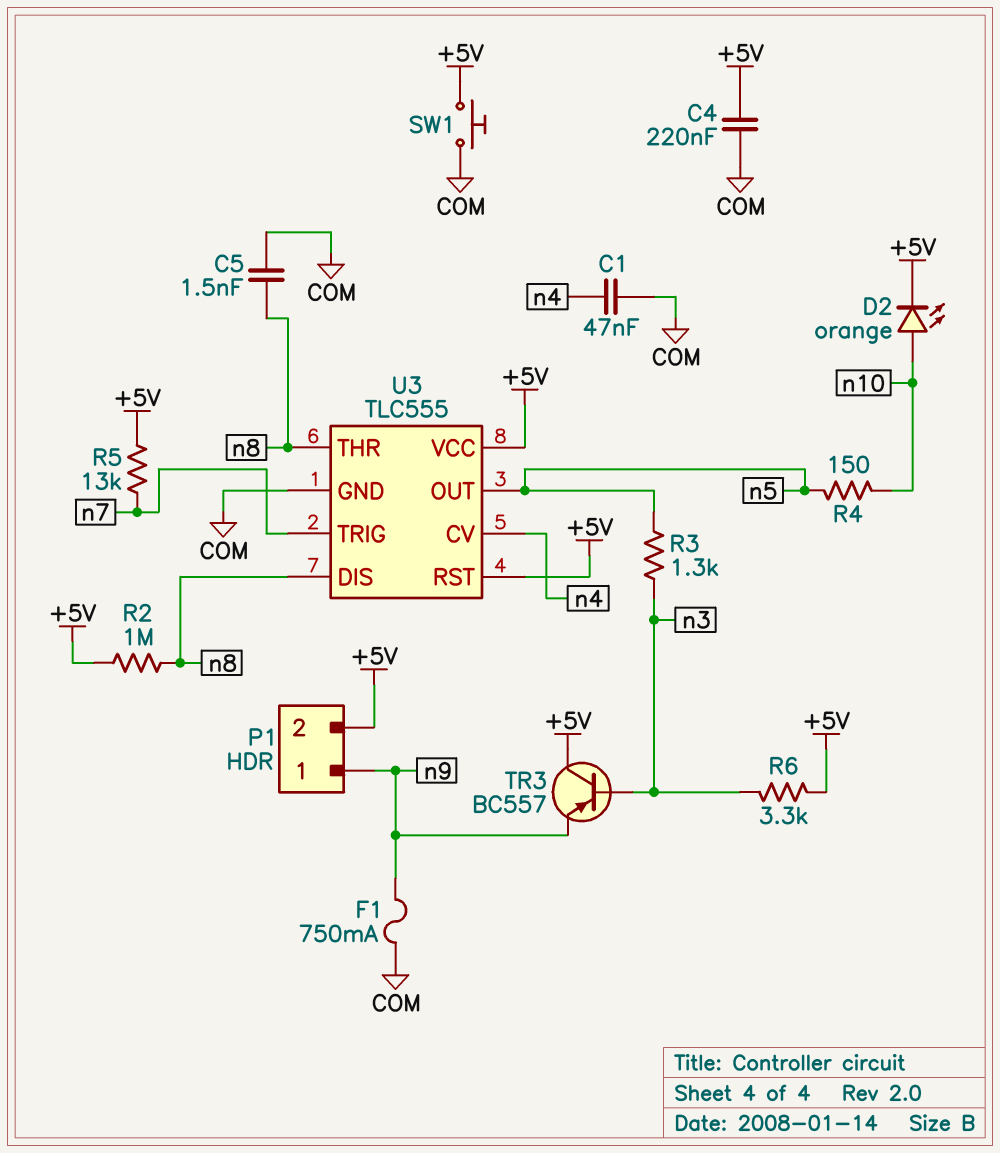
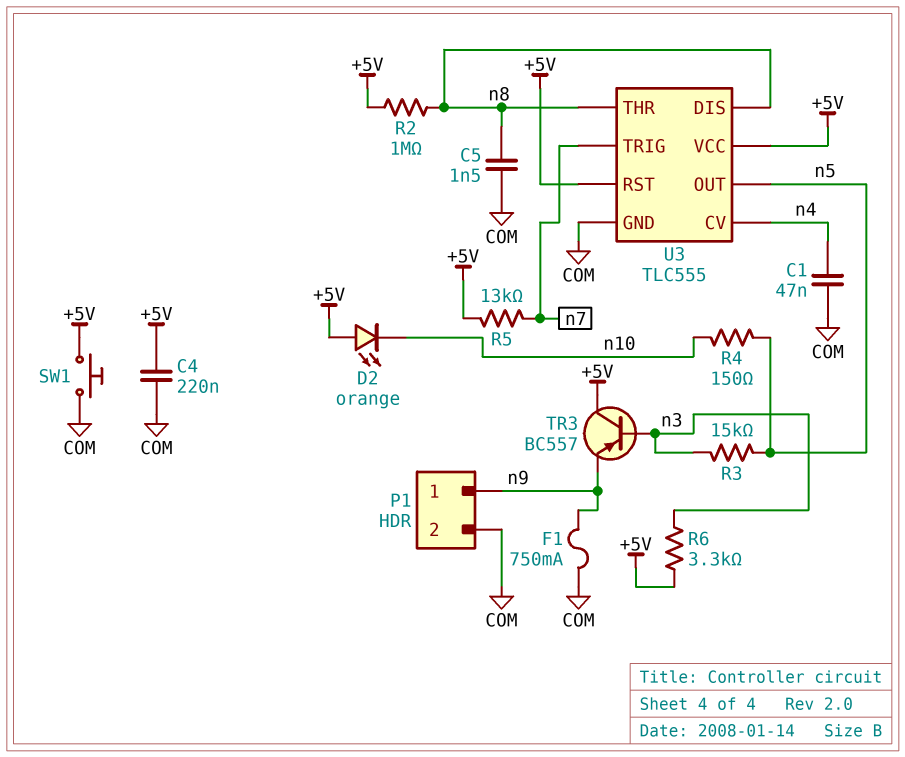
D2: LED orange (A n10, K +5V) -> LED orange (A +5V, K n10)
P1 pin 2: +5V -> COM
R3: 1.3k (n3, n5) -> 15k (n3, n5)

